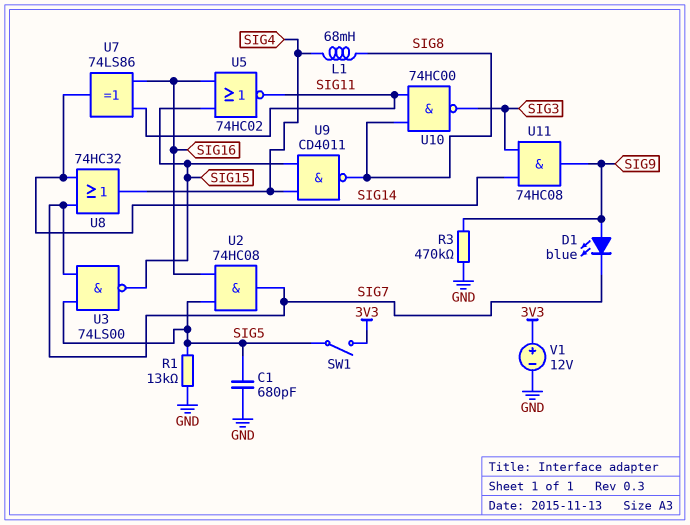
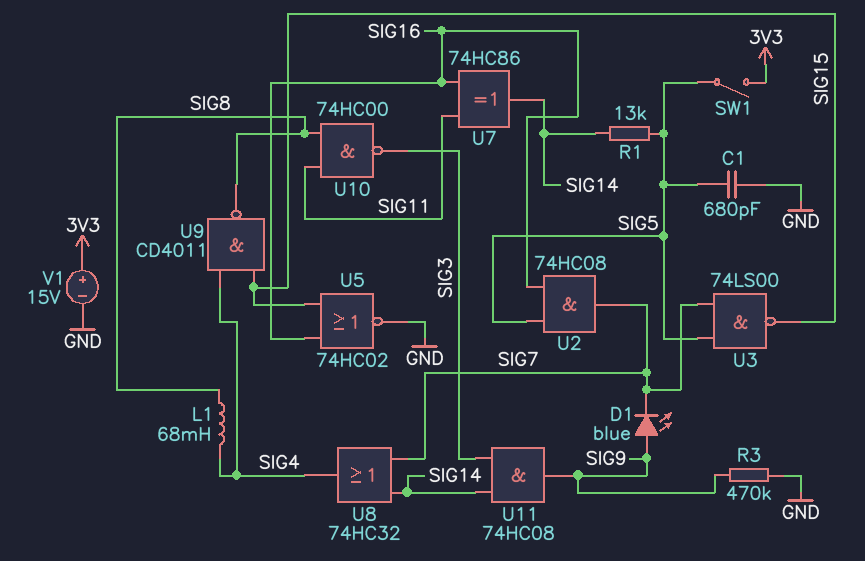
R1: 13k (GND, SIG5) -> 13k (SIG5, SIG14)
U5: NOR 74HC02 (in SIG15, in SIG16, out SIG11) -> NOR 74HC02 (in SIG15, in SIG16, out GND)
U7: XOR 74LS86 (in SIG11, in SIG16, out SIG14) -> XOR 74HC86 (in SIG11, in SIG16, out SIG14)
V1: 12V (plus 3V3, minus GND) -> 15V (plus 3V3, minus GND)

